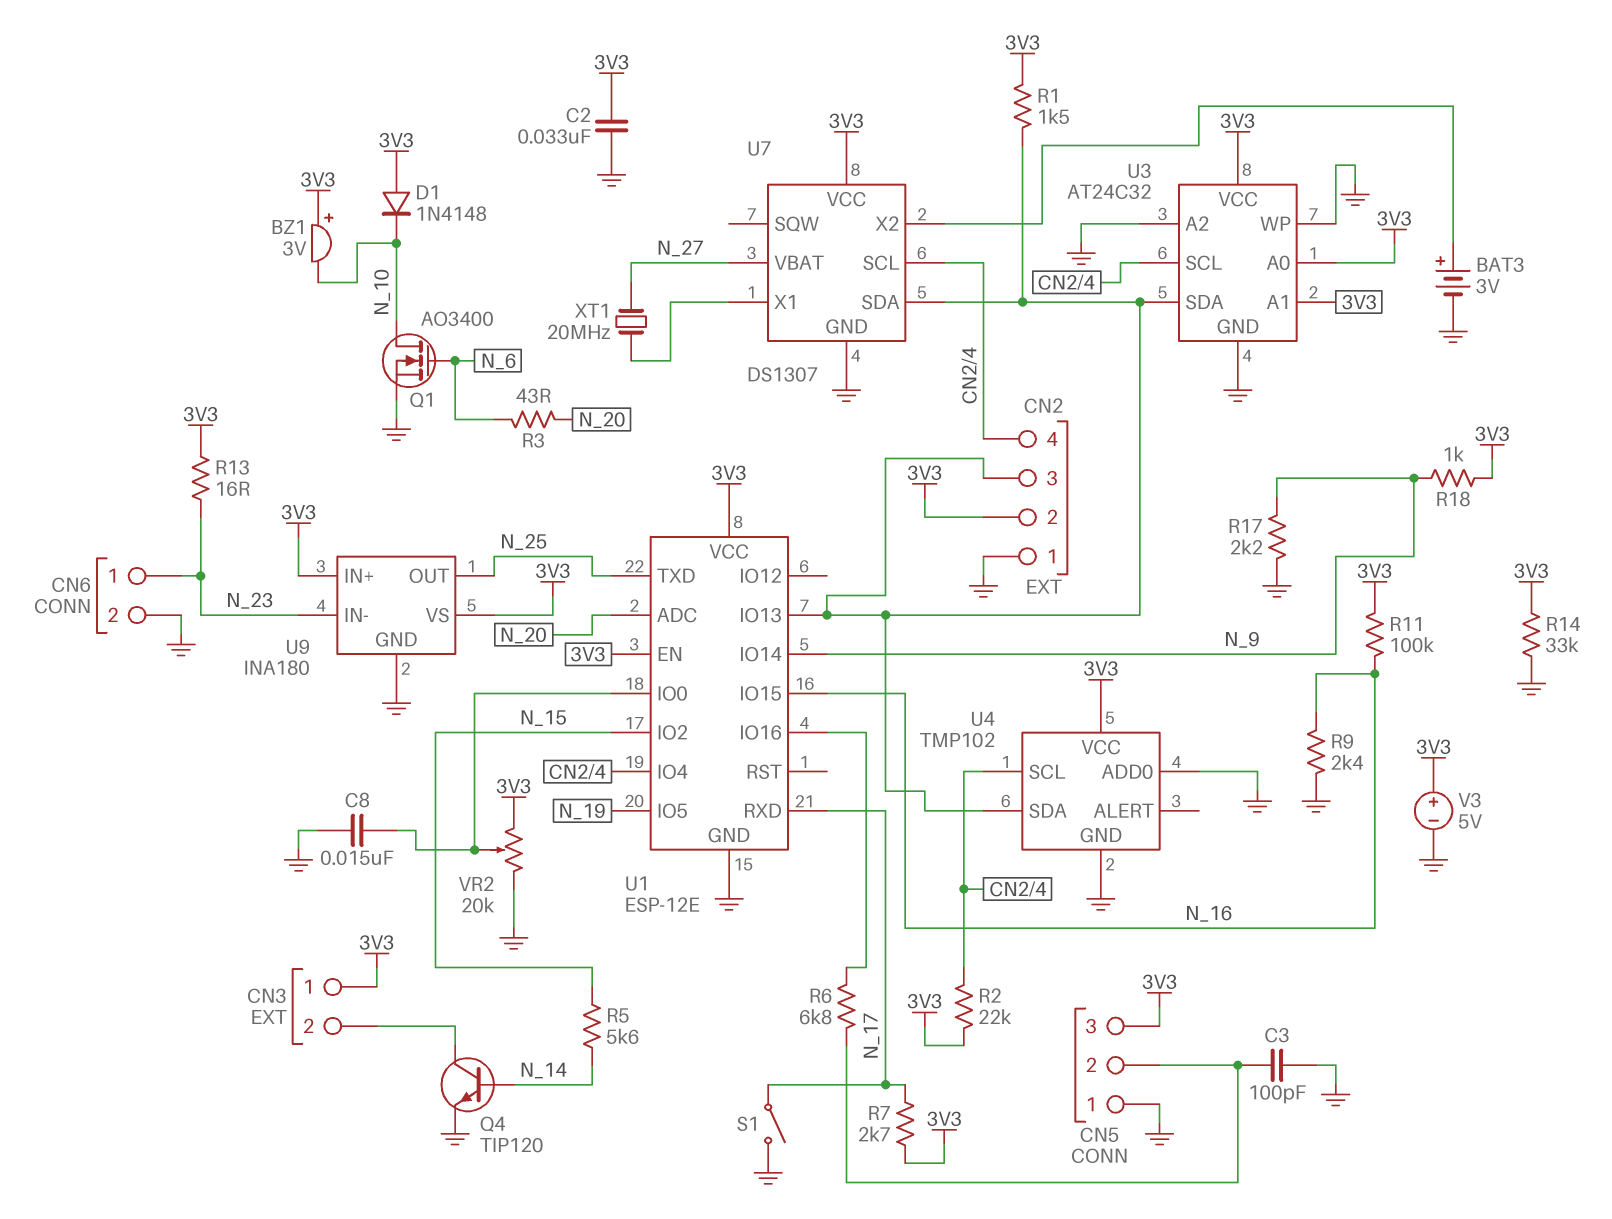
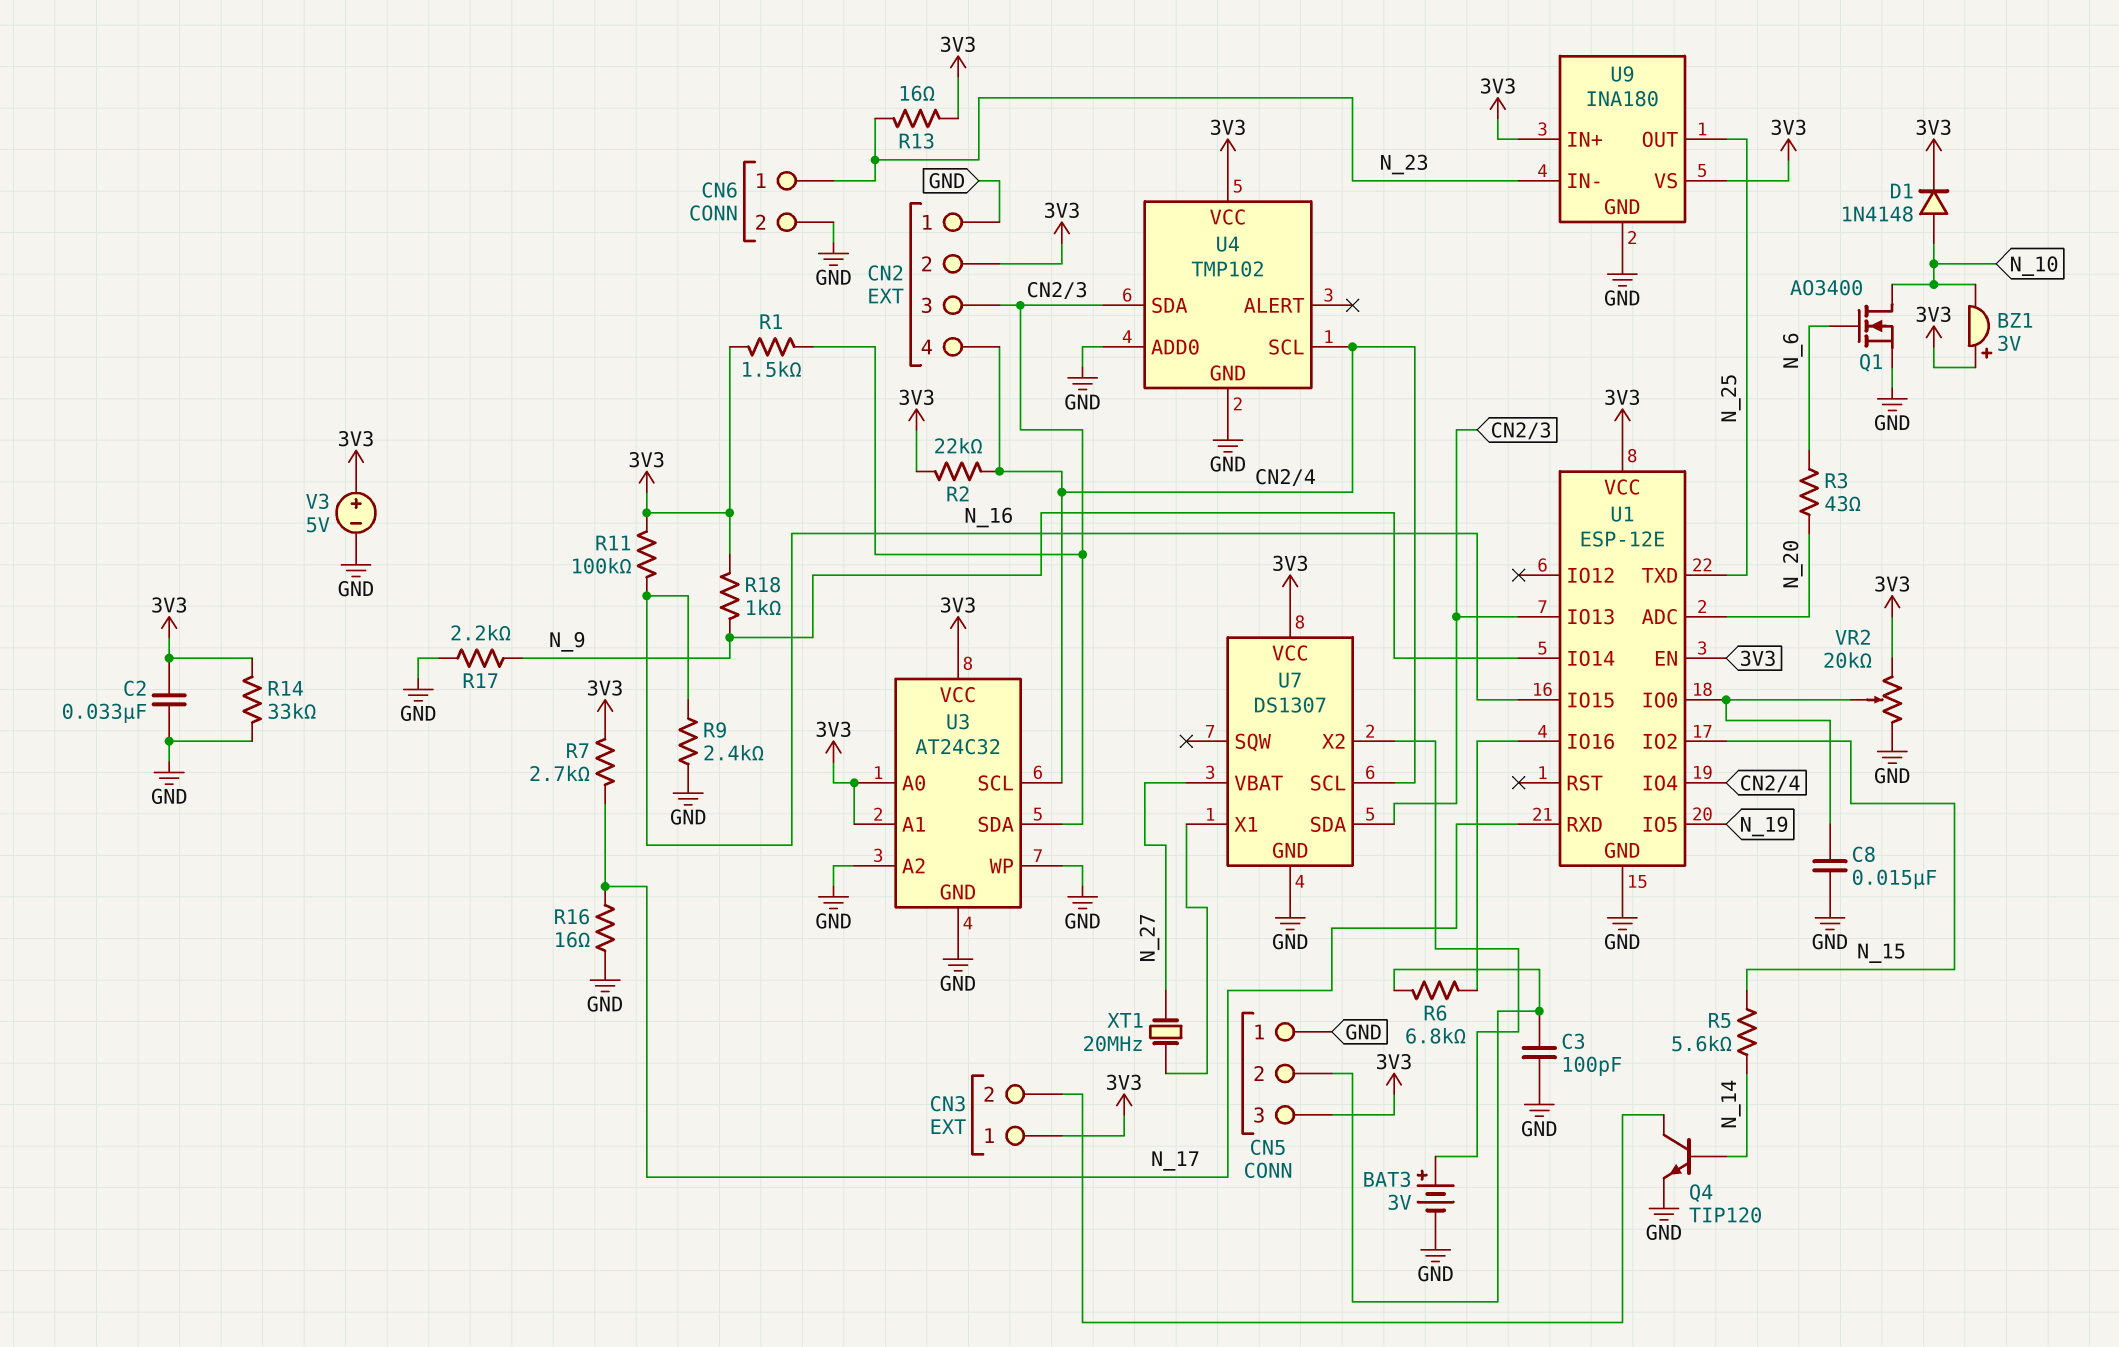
D1: diode 1N4148 (A 3V3, K N_10) -> diode 1N4148 (A N_10, K 3V3)
R16: none -> 16 (GND, N_17)
S1: switch (GND, N_17) -> none

